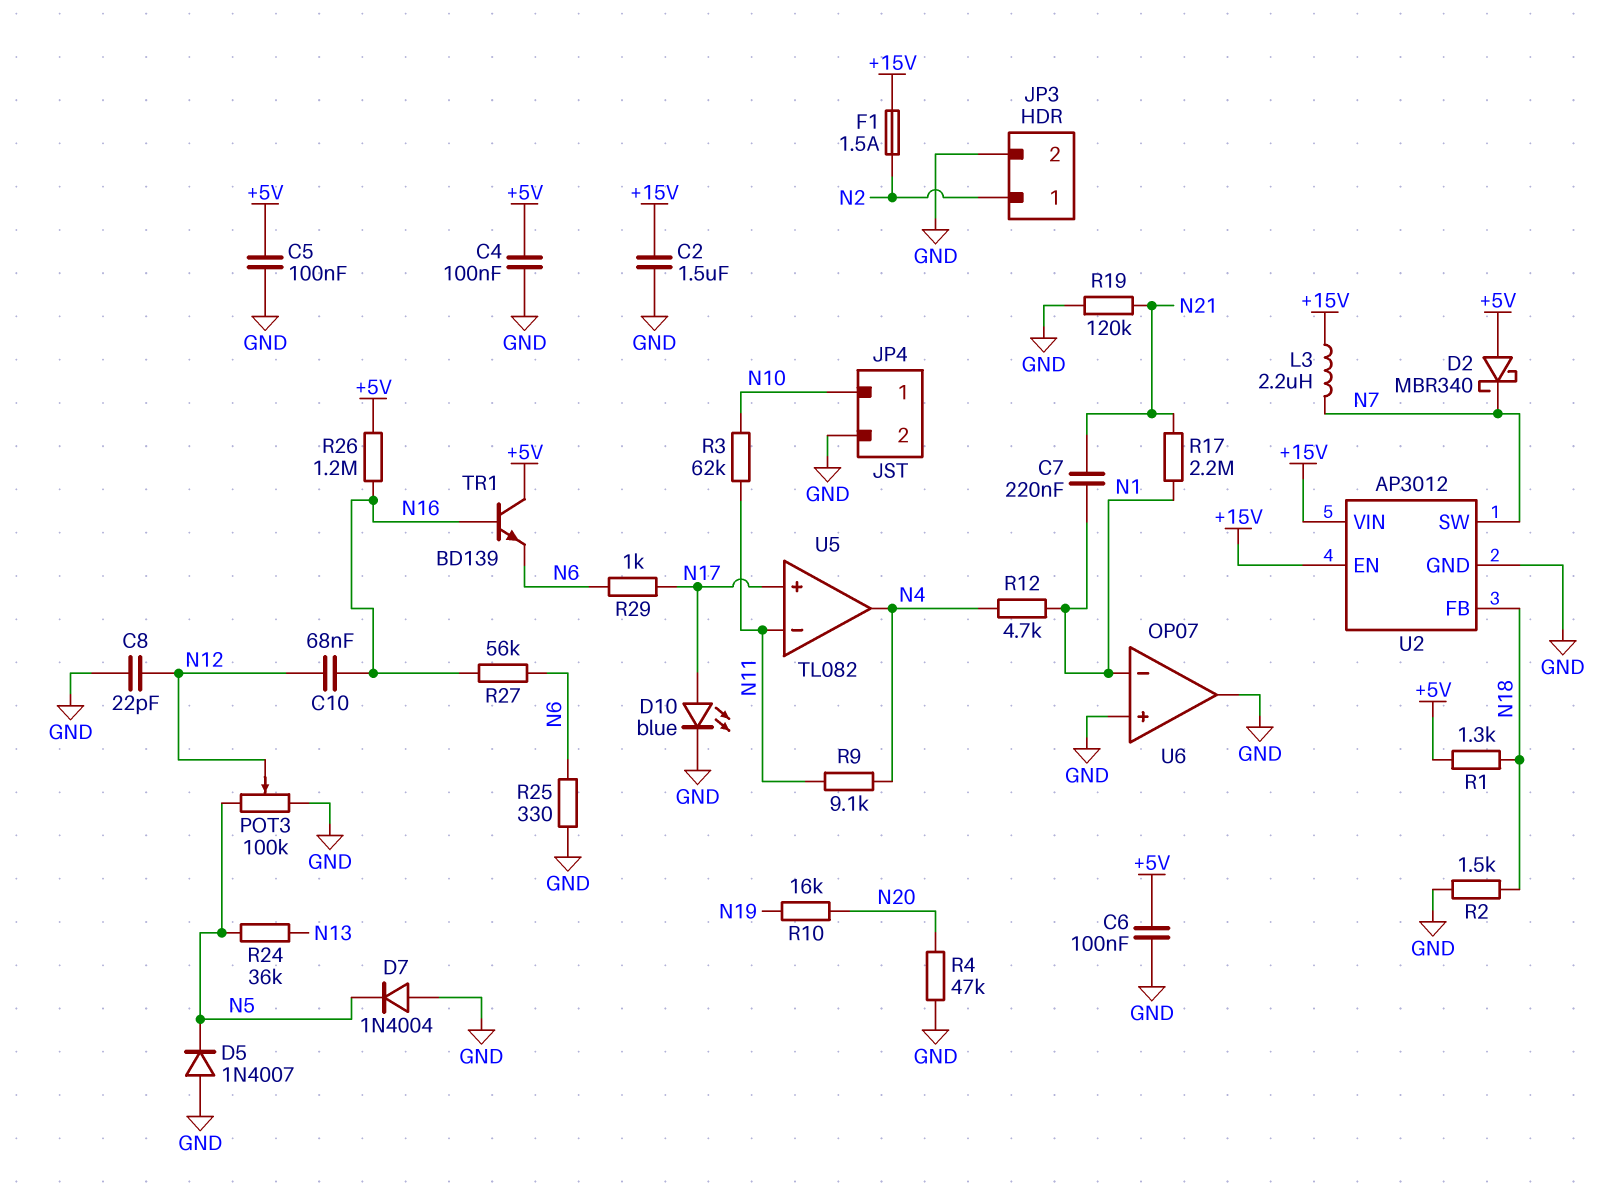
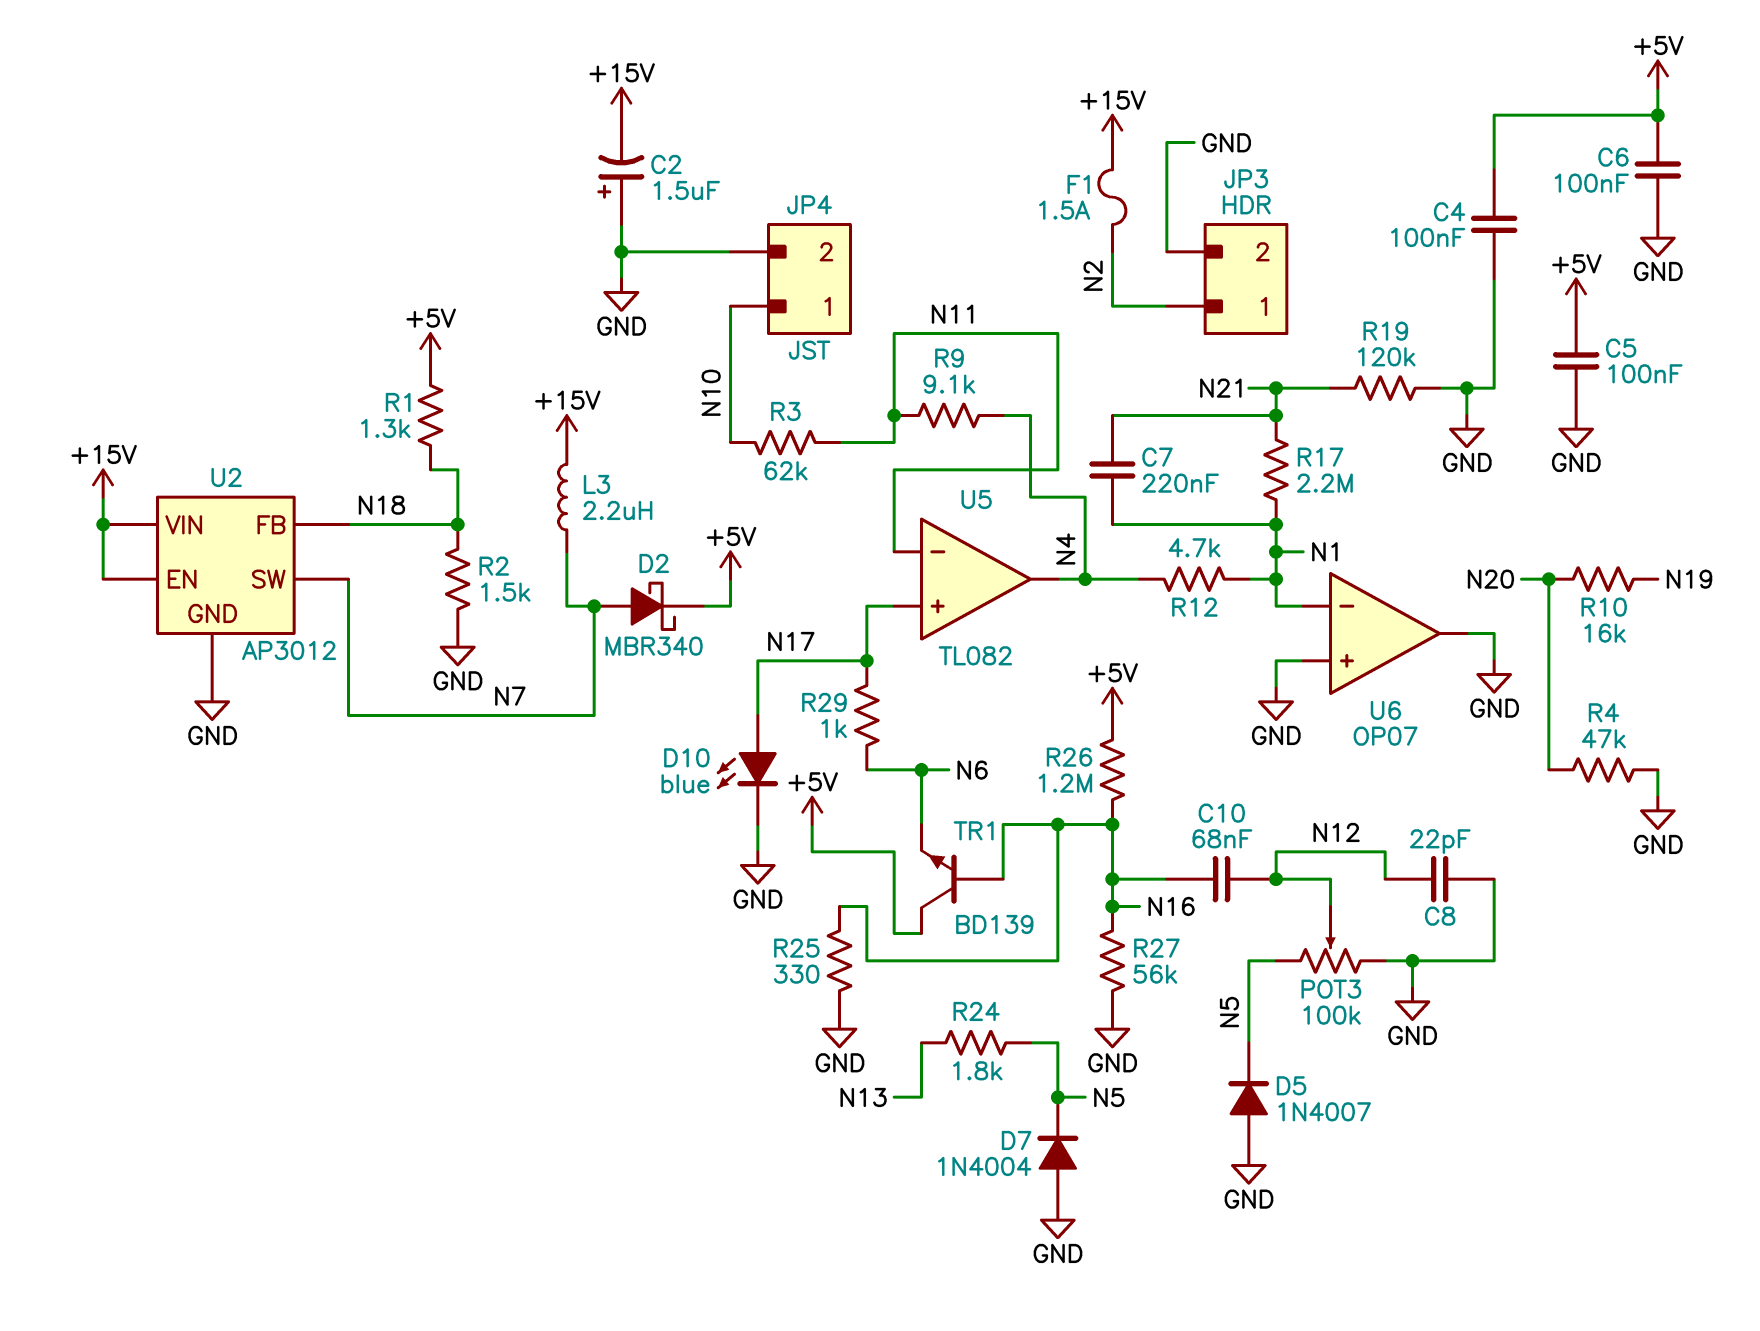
C2: 1.5uF (+15V, GND) -> 1.5uF (plus GND, minus +15V)
D2: schottky MBR340 (A +5V, K N7) -> schottky MBR340 (A N7, K +5V)
R24: 36k (N5, N13) -> 1.8k (N5, N13)
R25: 330 (GND, N6) -> 330 (GND, N16)
R27: 56k (N6, N16) -> 56k (GND, N16)

